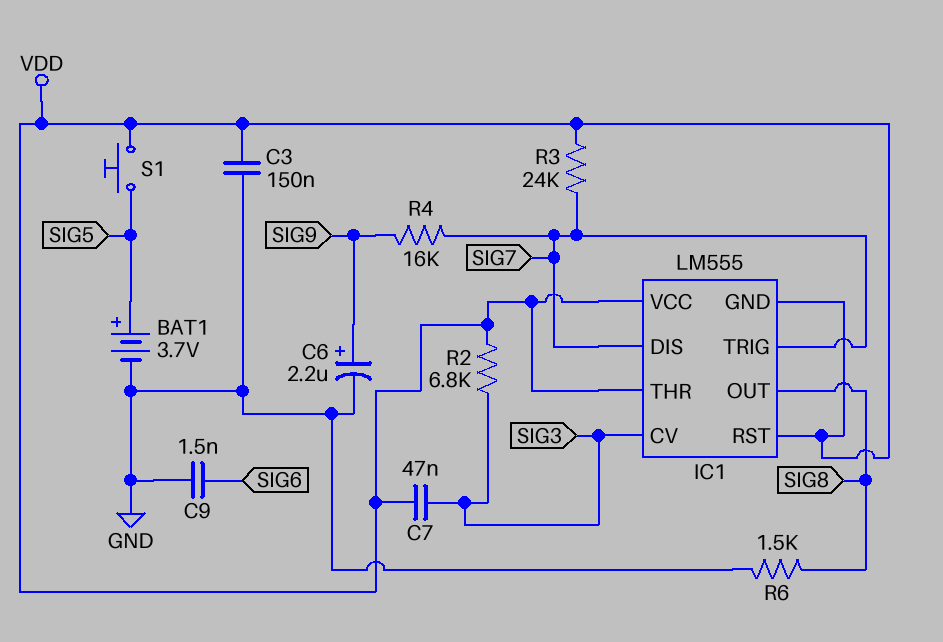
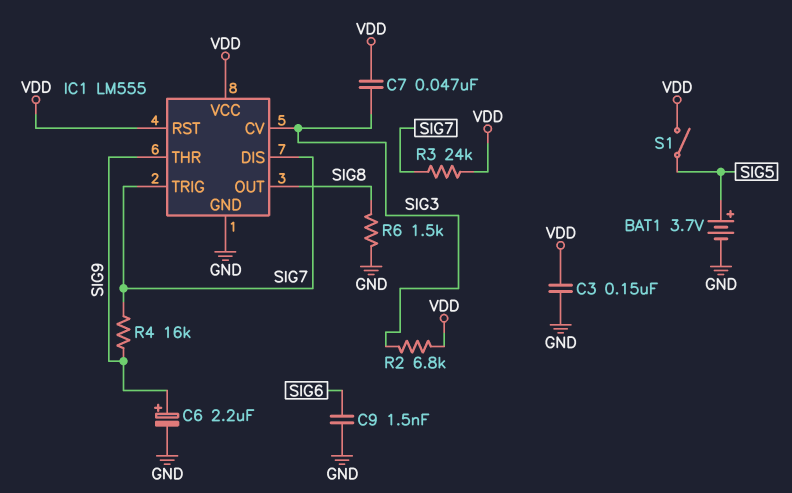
IC1 pin GND: VDD -> GND
IC1 pin THR: VDD -> SIG9
S1: button (SIG5, VDD) -> switch (SIG5, VDD)

